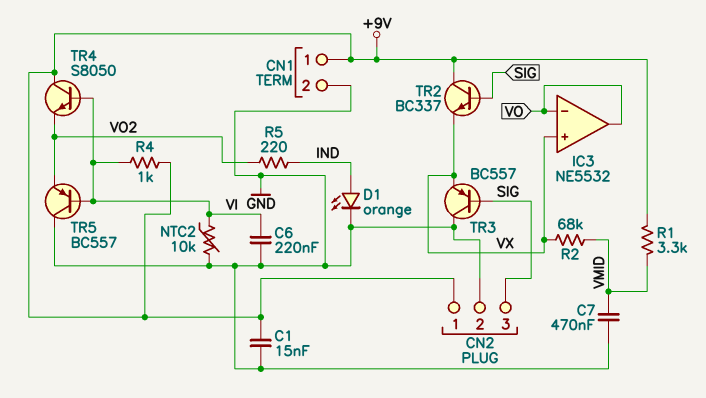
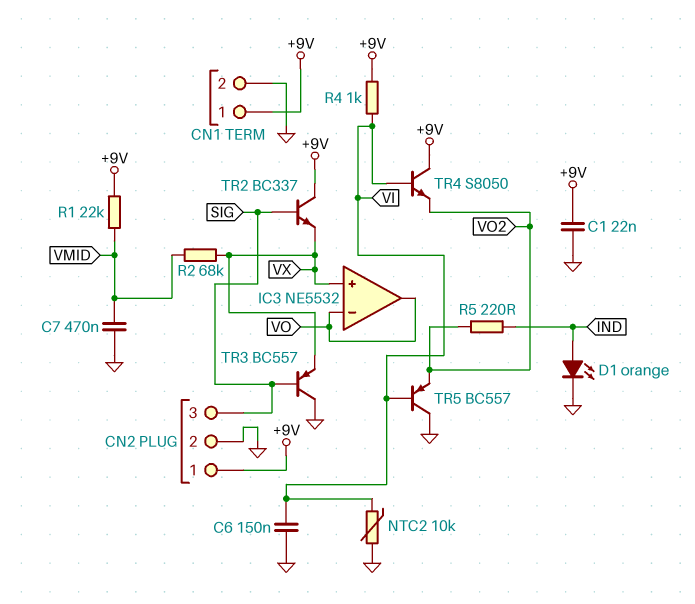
C1: 15nF (+9V, GND) -> 22nF (+9V, GND)
C6: 220nF (GND, VI) -> 150nF (GND, VI)
R1: 3.3k (+9V, VMID) -> 22k (+9V, VMID)

